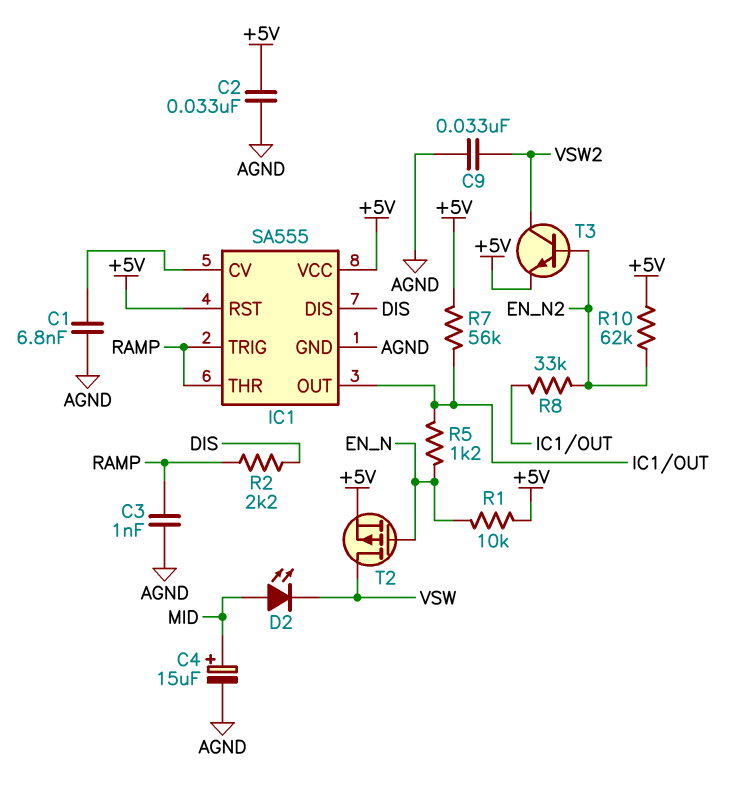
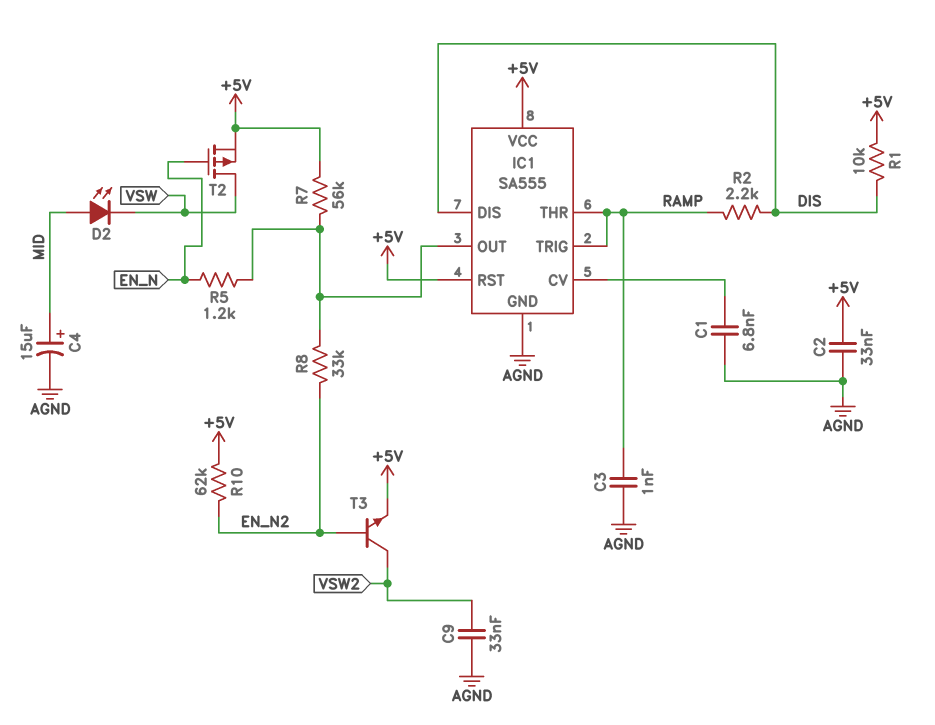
R1: 10k (+5V, EN_N) -> 10k (+5V, DIS)

